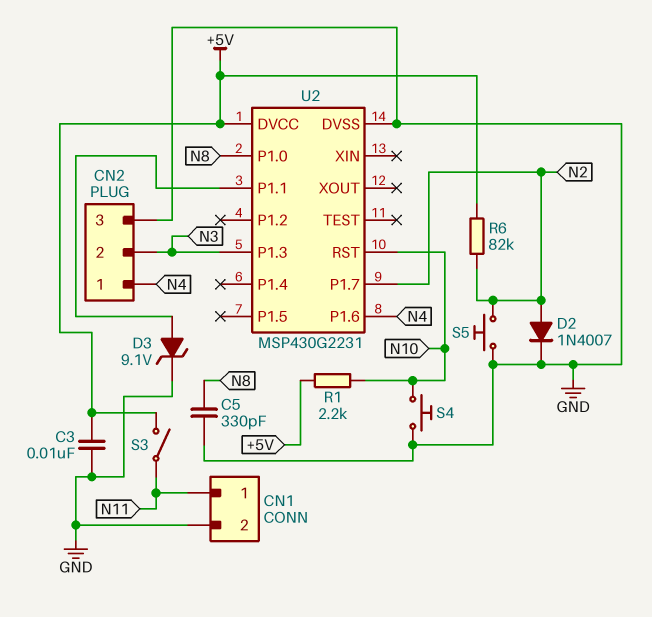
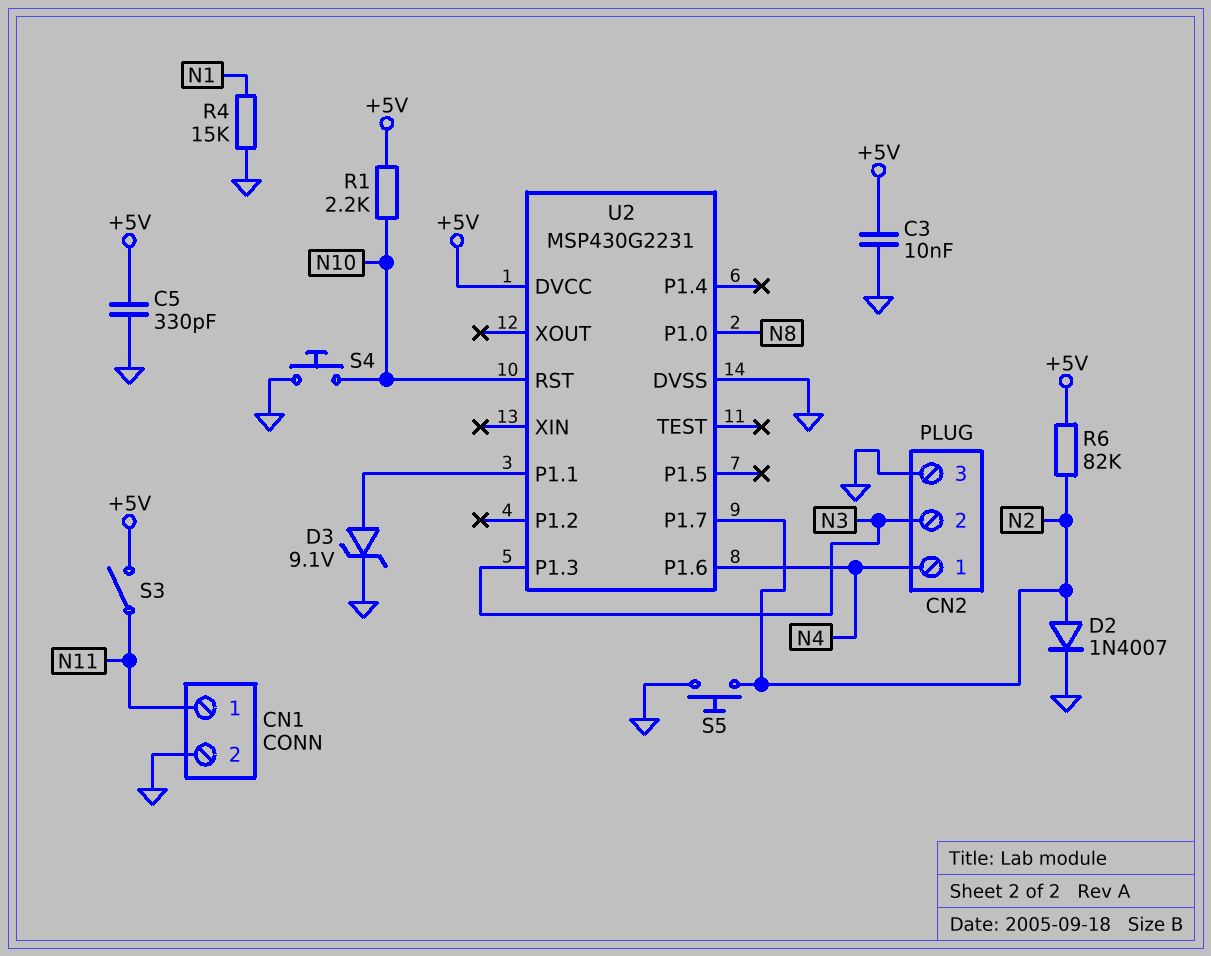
C5: 330pF (GND, N8) -> 330pF (+5V, GND)
R4: none -> 15k (GND, N1)

